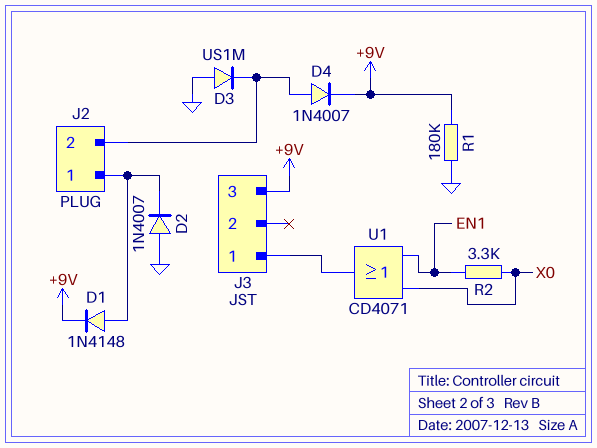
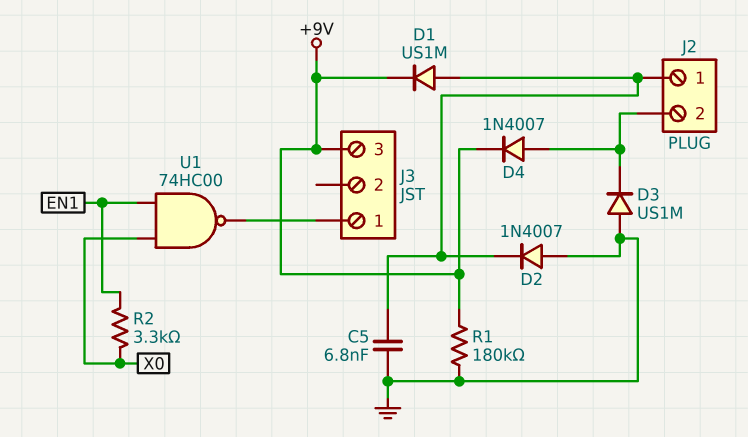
C5: none -> 6.8nF (GND, J2/1)
D1: diode 1N4148 (A J2/1, K +9V) -> diode US1M (A J2/1, K +9V)
U1: OR CD4071 (in EN1, in X0, out J3/1) -> NAND 74HC00 (in EN1, in X0, out J3/1)

